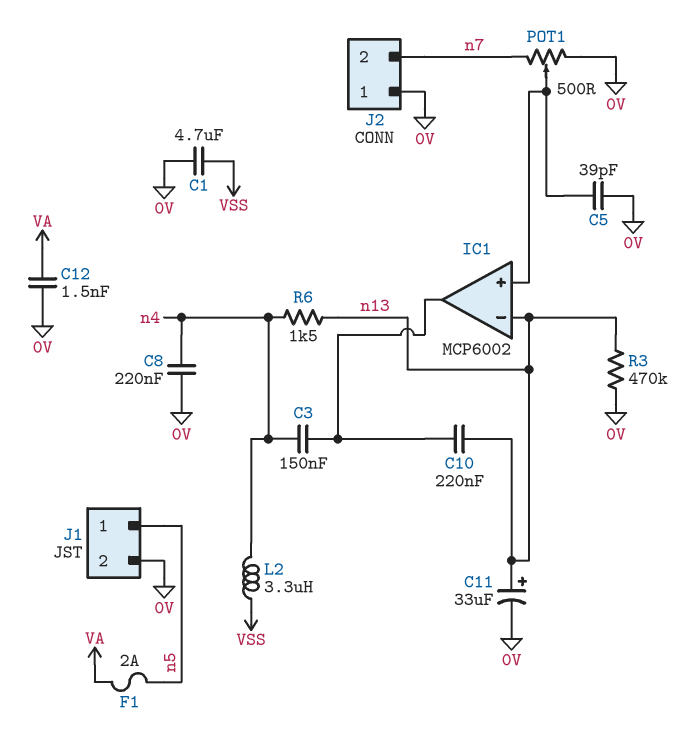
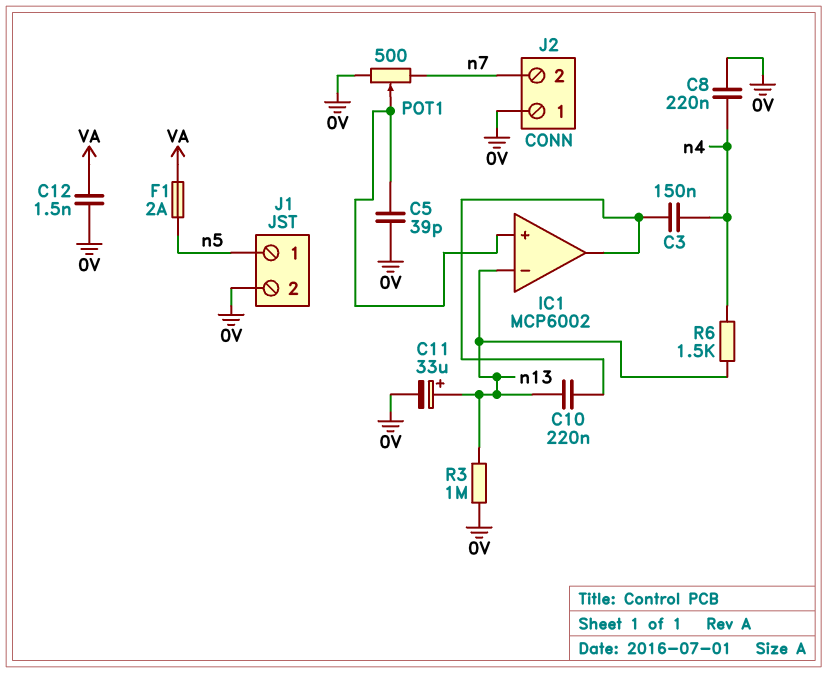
C1: 4.7uF (0V, VSS) -> none
L2: 3.3uH (VSS, n4) -> none
R3: 470k (0V, n13) -> 1M (0V, n13)

